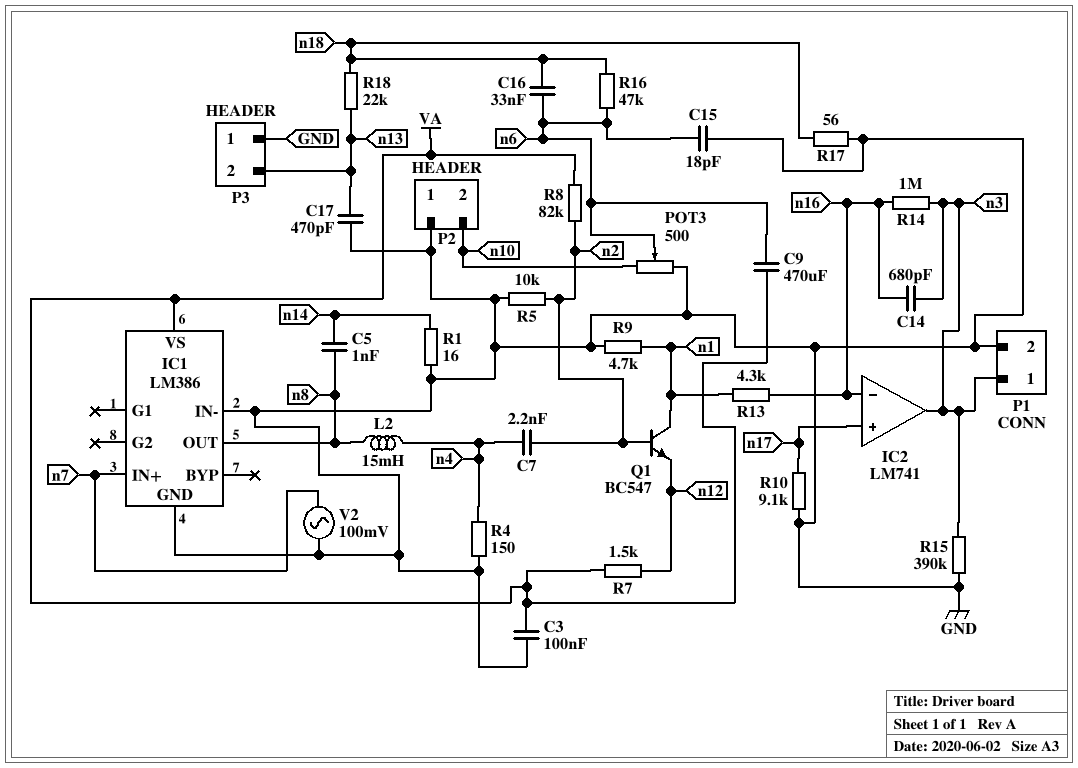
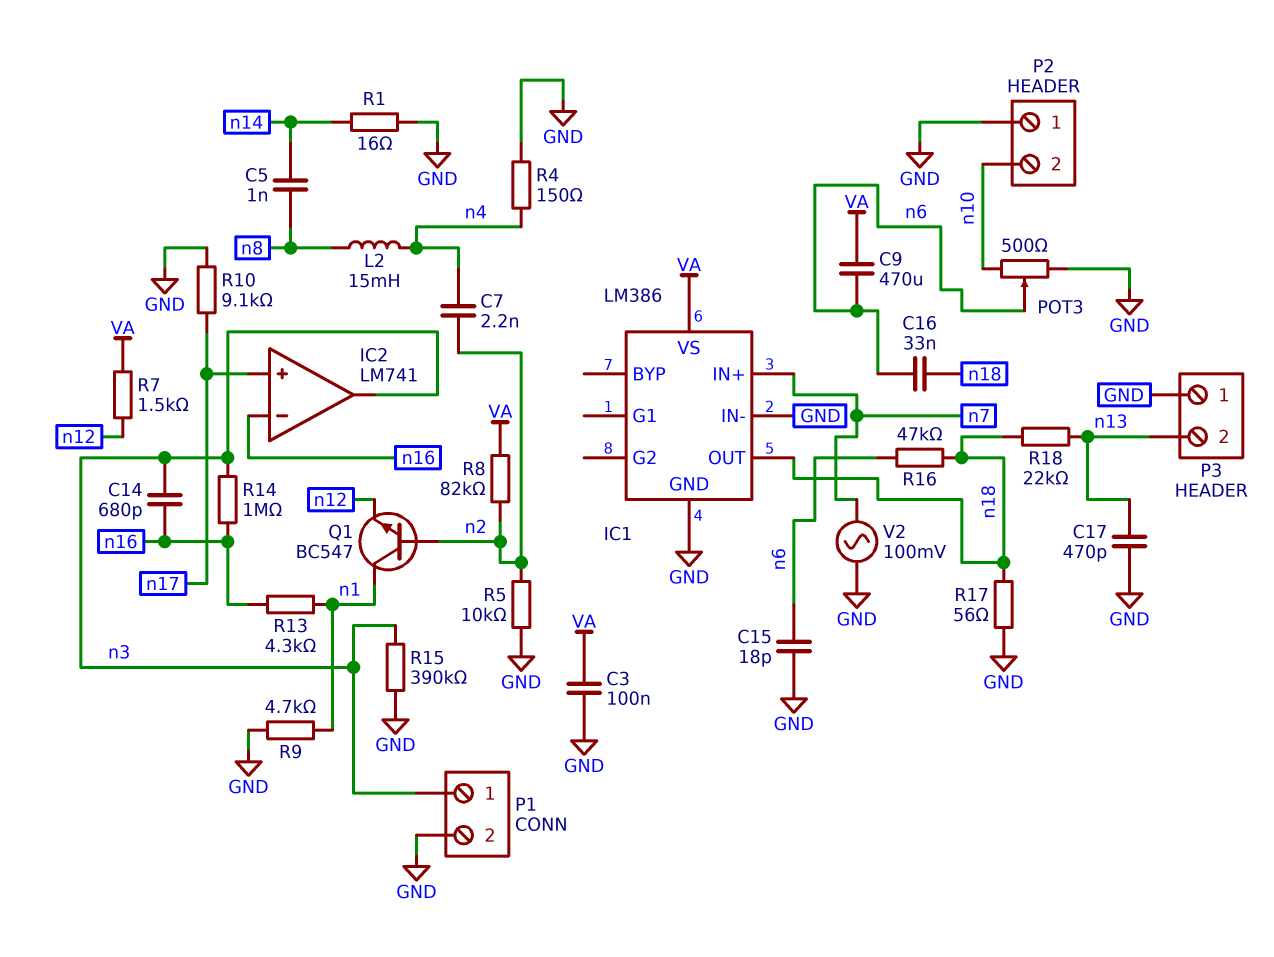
IC1 pin OUT: n8 -> n18

